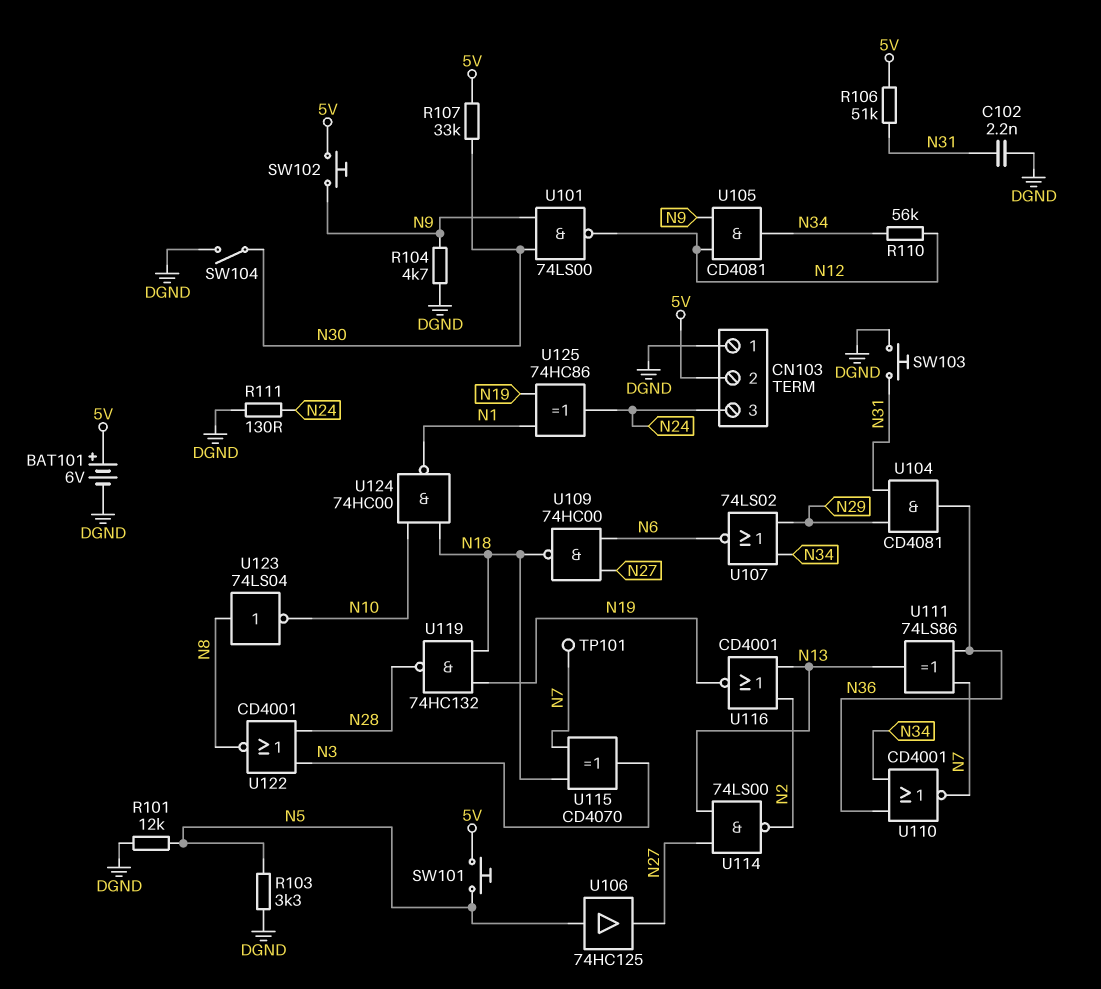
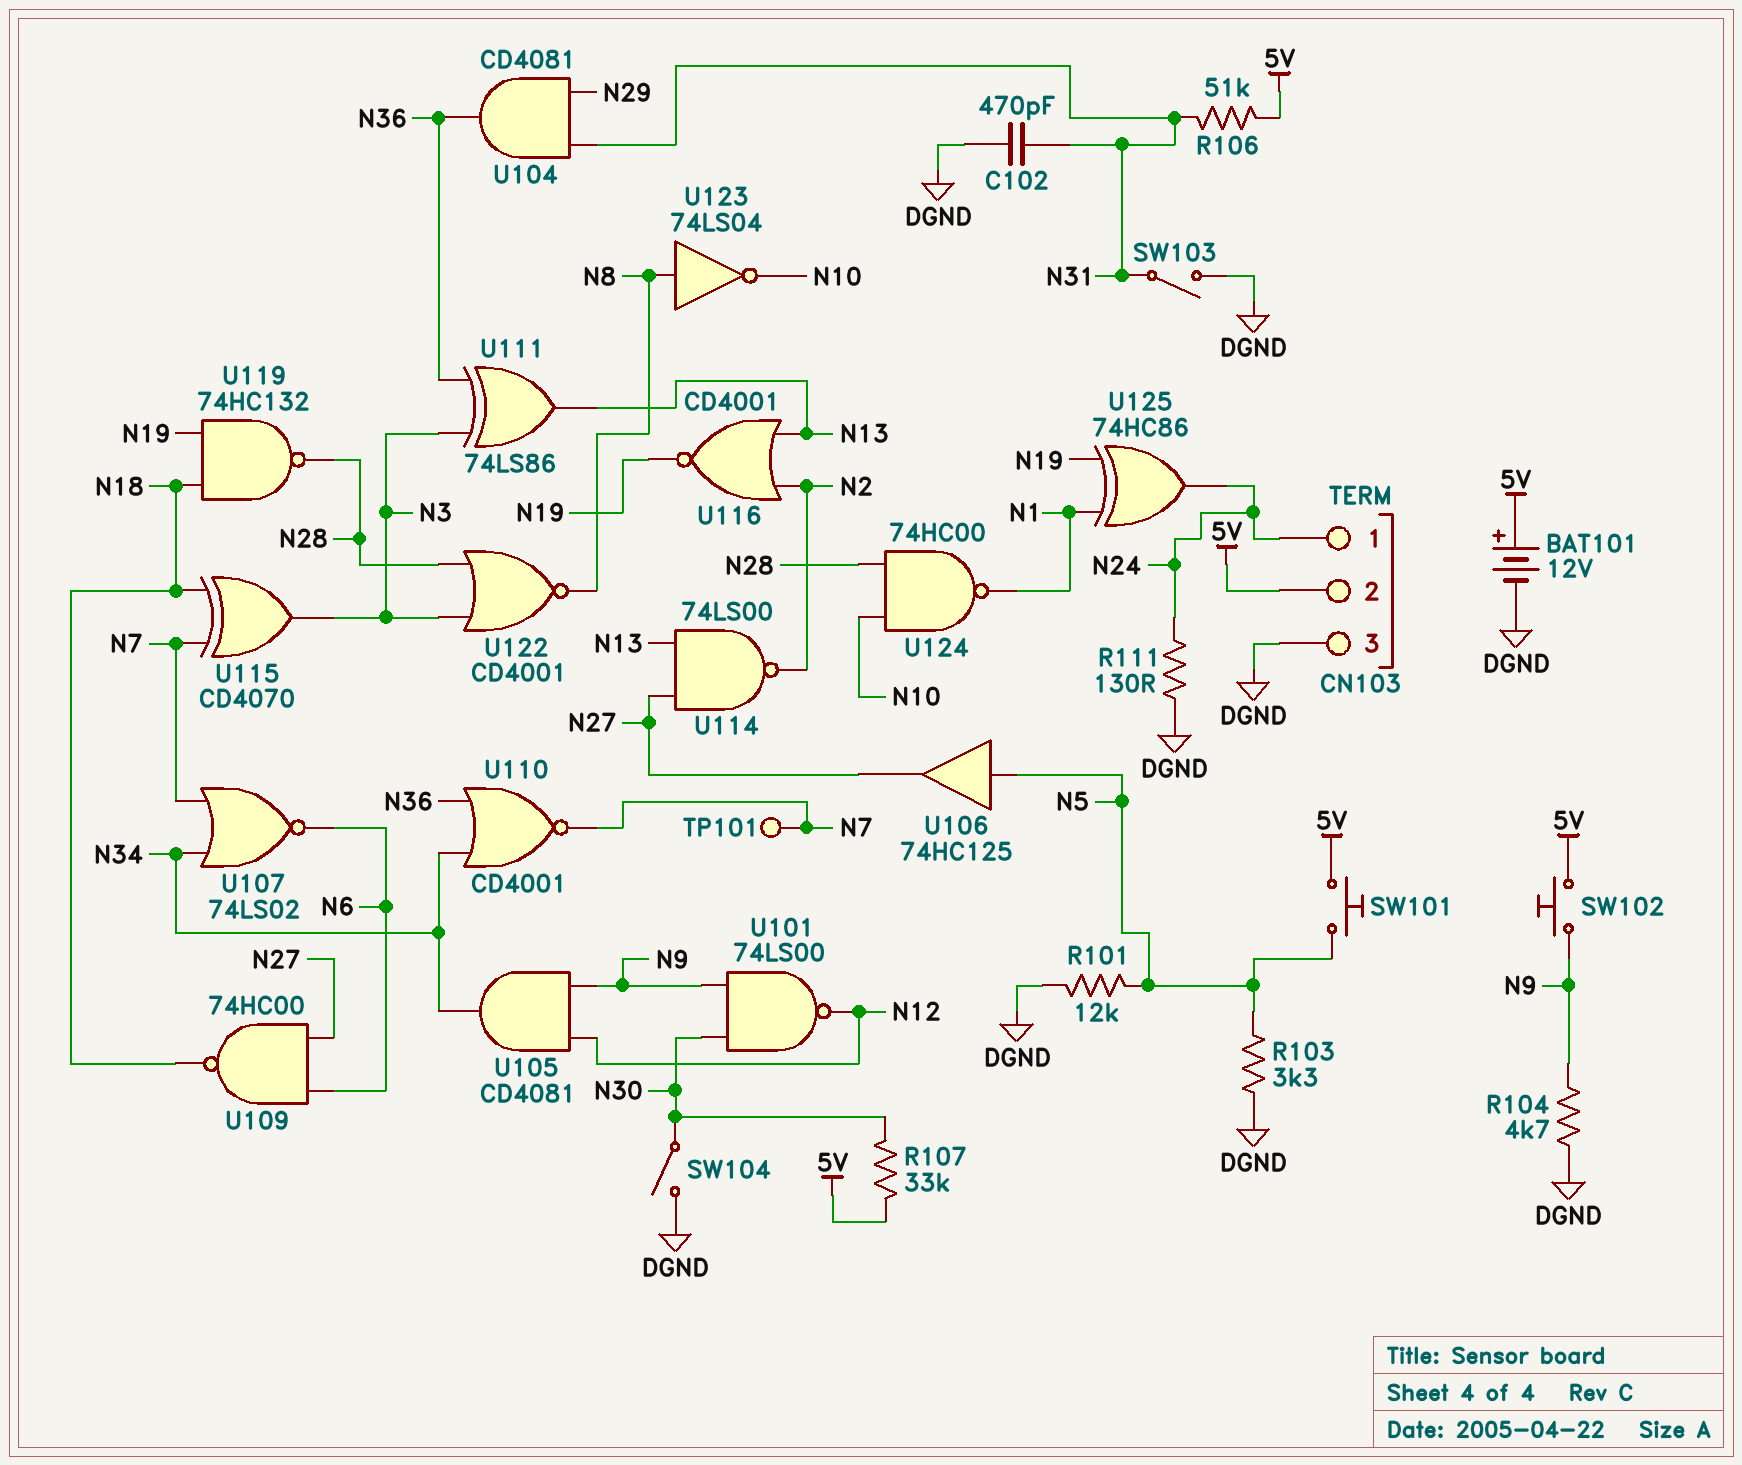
BAT101: 6V (plus 5V, minus DGND) -> 12V (plus 5V, minus DGND)
C102: 2.2nF (DGND, N31) -> 470pF (DGND, N31)
CN103 pin 1: DGND -> N24
CN103 pin 3: N24 -> DGND
R110: 56k (N12, N34) -> none
SW103: button (DGND, N31) -> switch (DGND, N31)
U107: NOR 74LS02 (in N29, in N34, out N6) -> NOR 74LS02 (in N7, in N34, out N6)
U111: XOR 74LS86 (in N7, in N36, out N13) -> XOR 74LS86 (in N3, in N36, out N13)
U124: NAND 74HC00 (in N10, in N18, out N1) -> NAND 74HC00 (in N10, in N28, out N1)

